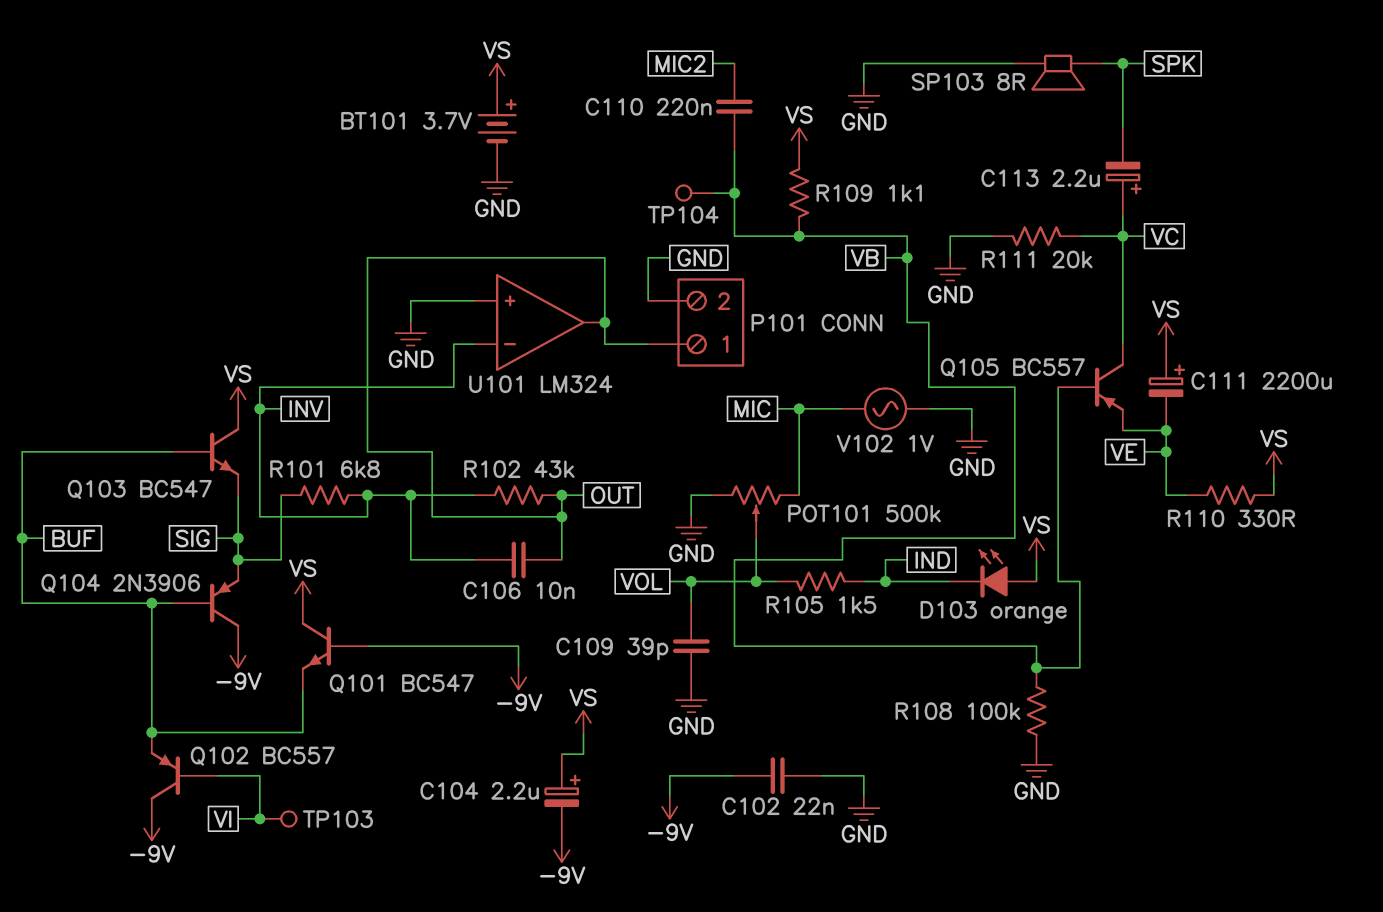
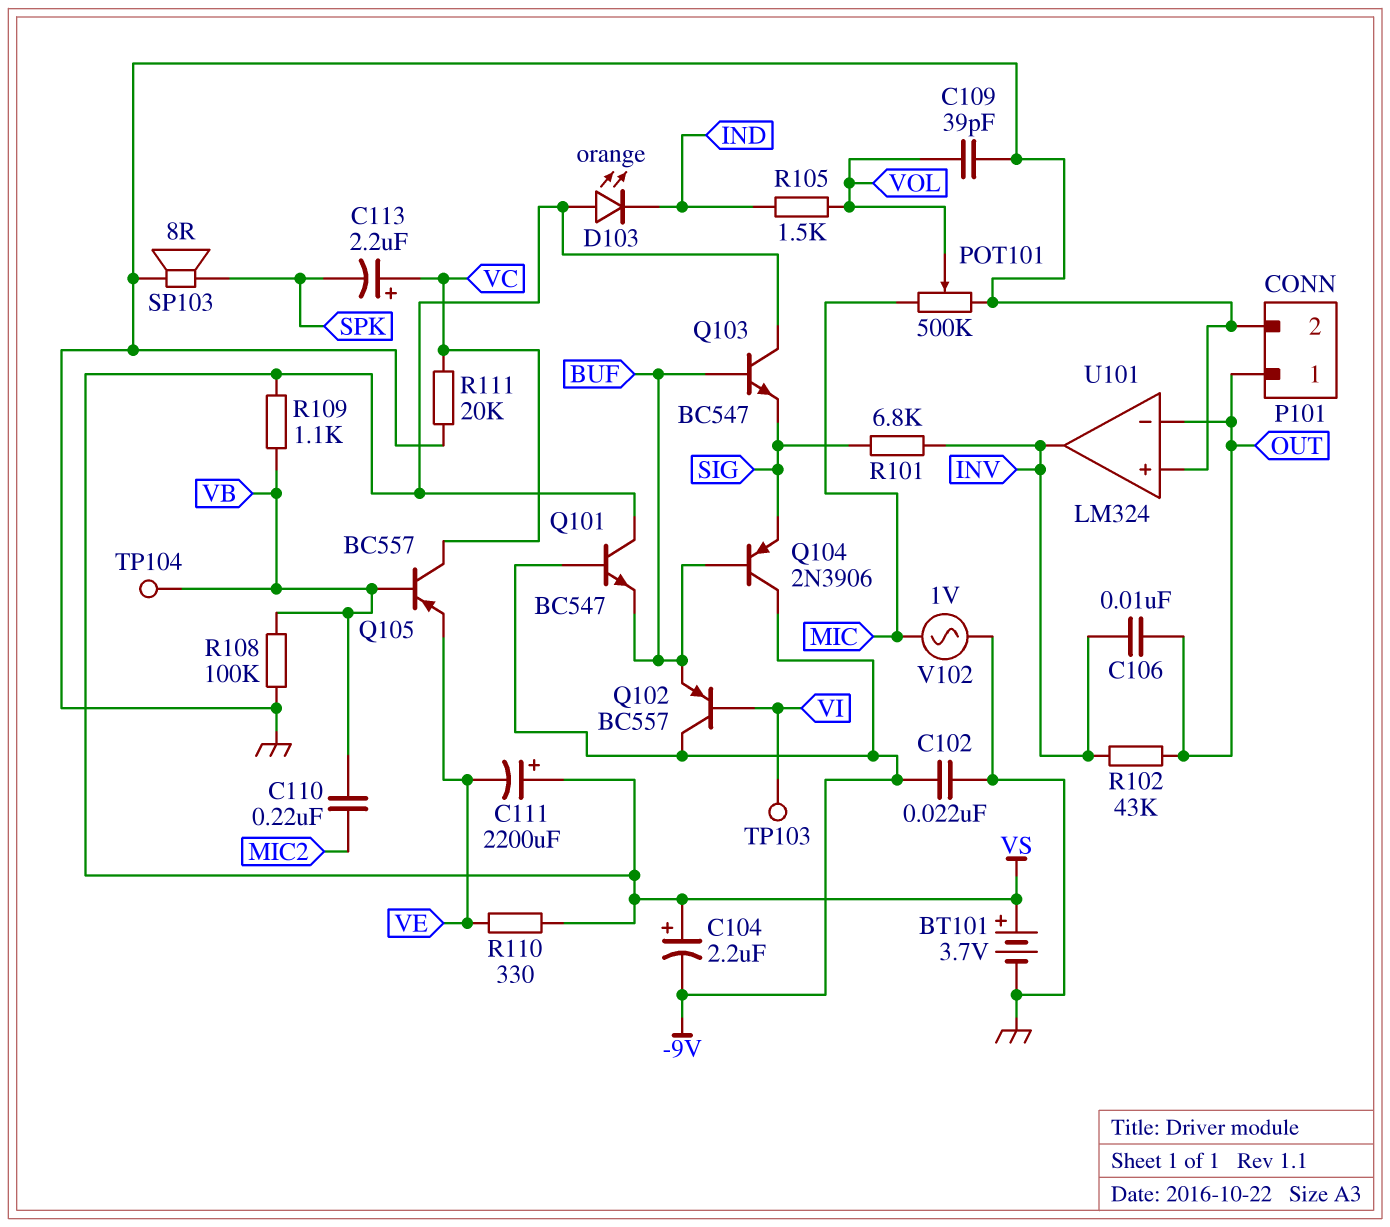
U101 pin in-: INV -> OUT
U101 pin out: OUT -> INV

